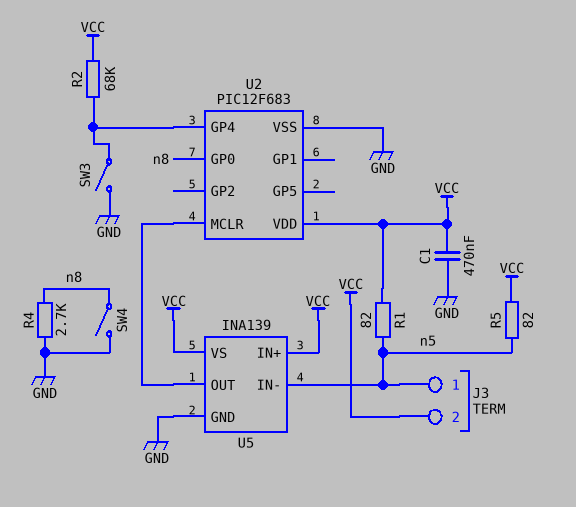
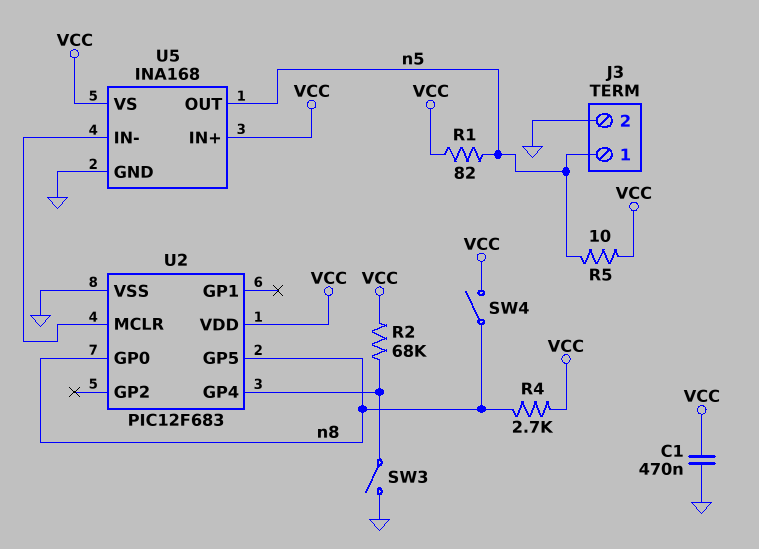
J3 pin 2: VCC -> GND
R4: 2.7k (GND, n8) -> 2.7k (VCC, n8)
R5: 82 (VCC, n5) -> 10 (VCC, n5)
SW4: switch (GND, n8) -> switch (VCC, n8)
U2 pin GP5: none -> n8
U5: INA139 -> INA168
U5 pin IN-: n5 -> U2/MCLR
U5 pin OUT: U2/MCLR -> n5

